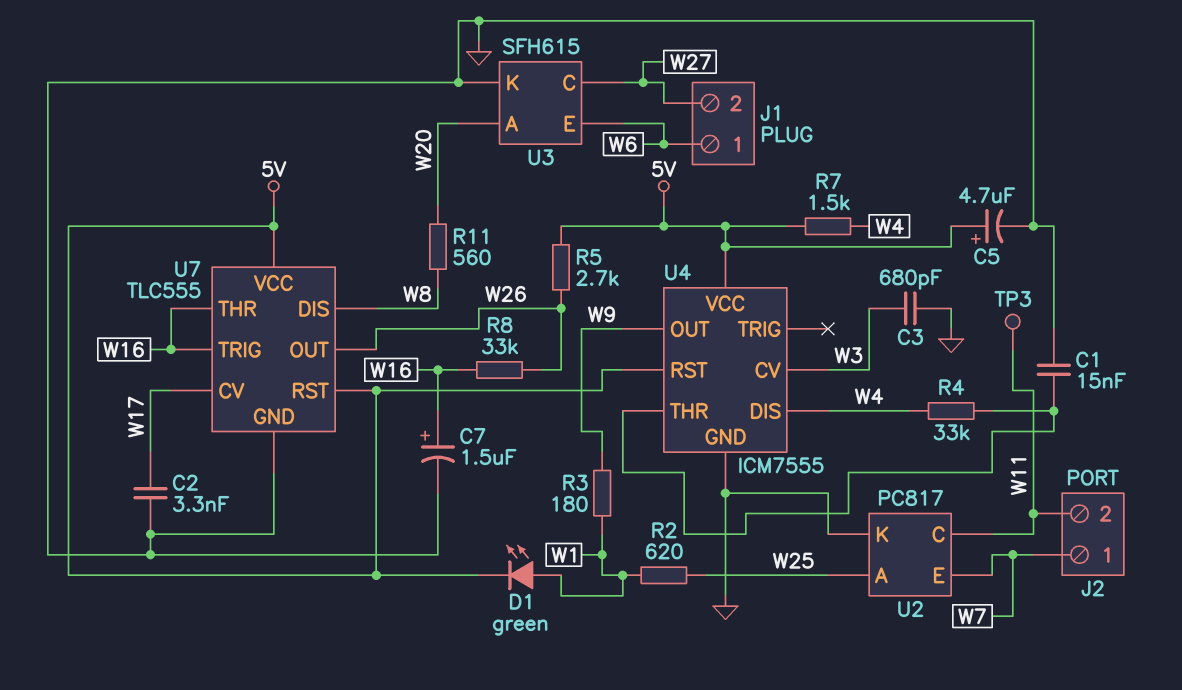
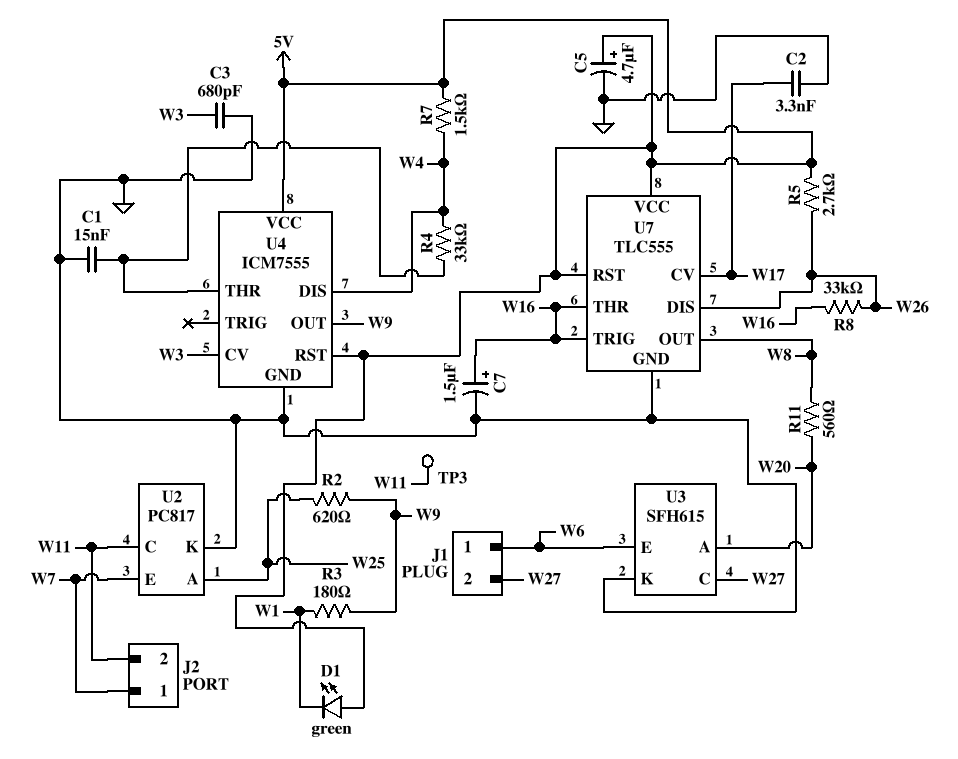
D1: LED green (A W1, K 5V) -> LED green (A 5V, K W1)
R2: 620 (W1, W25) -> 620 (W9, W25)
U7 pin DIS: W8 -> W26
U7 pin OUT: W26 -> W8

